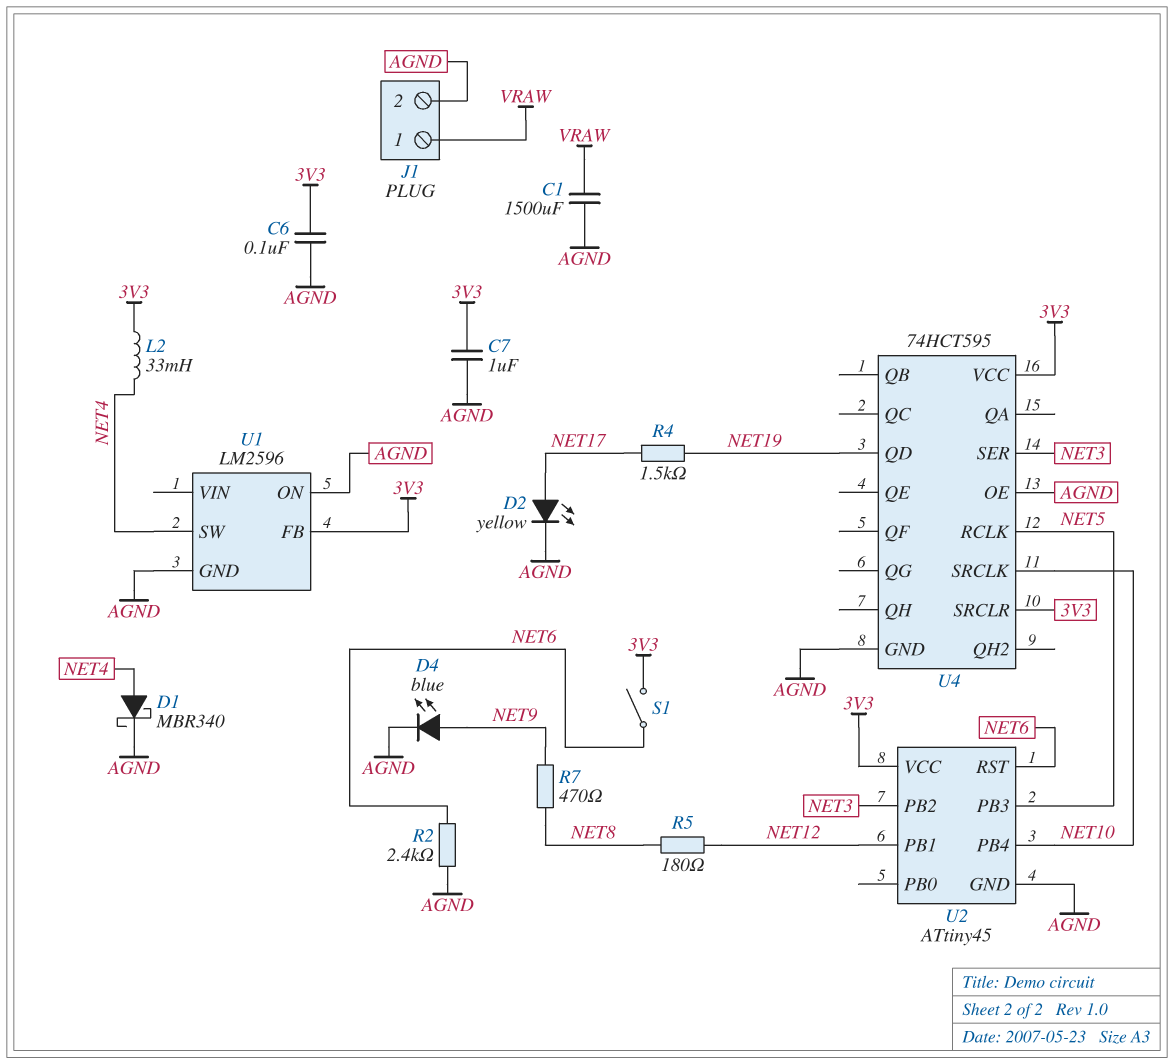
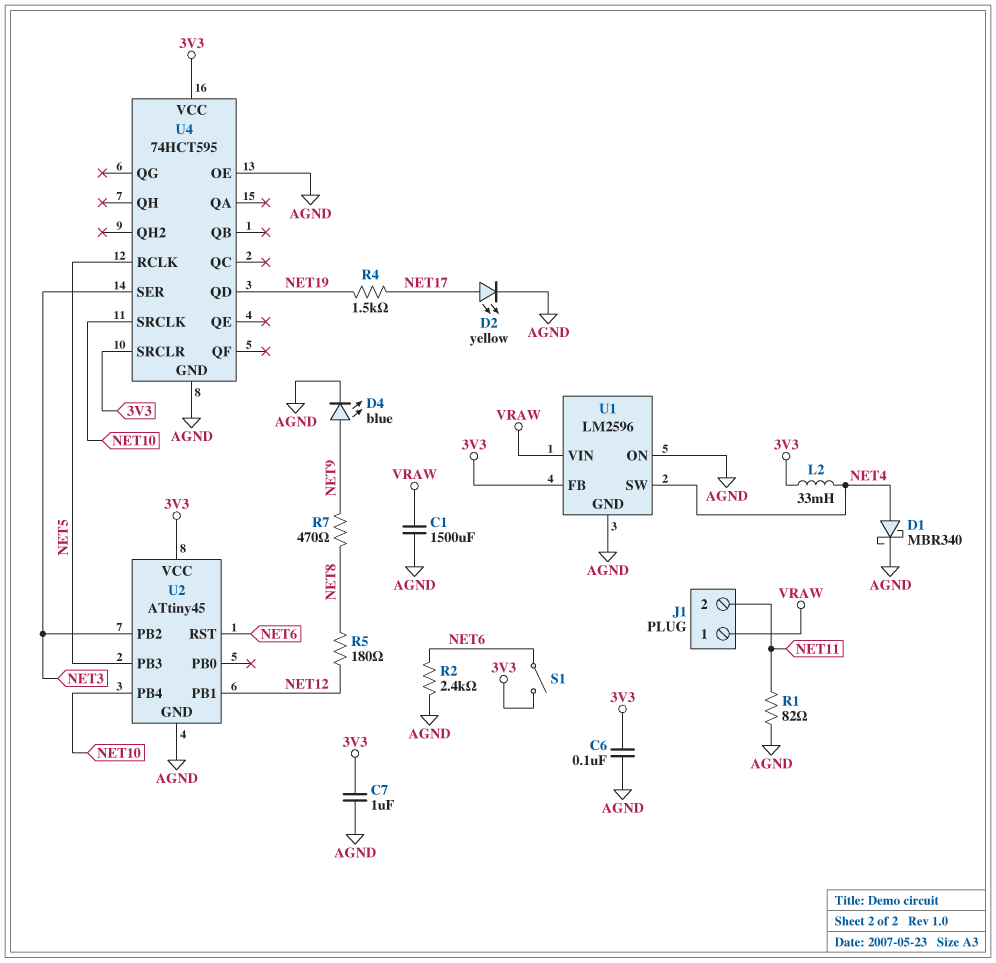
J1 pin 2: AGND -> NET11
R1: none -> 82 (AGND, NET11)
U1 pin VIN: none -> VRAW

